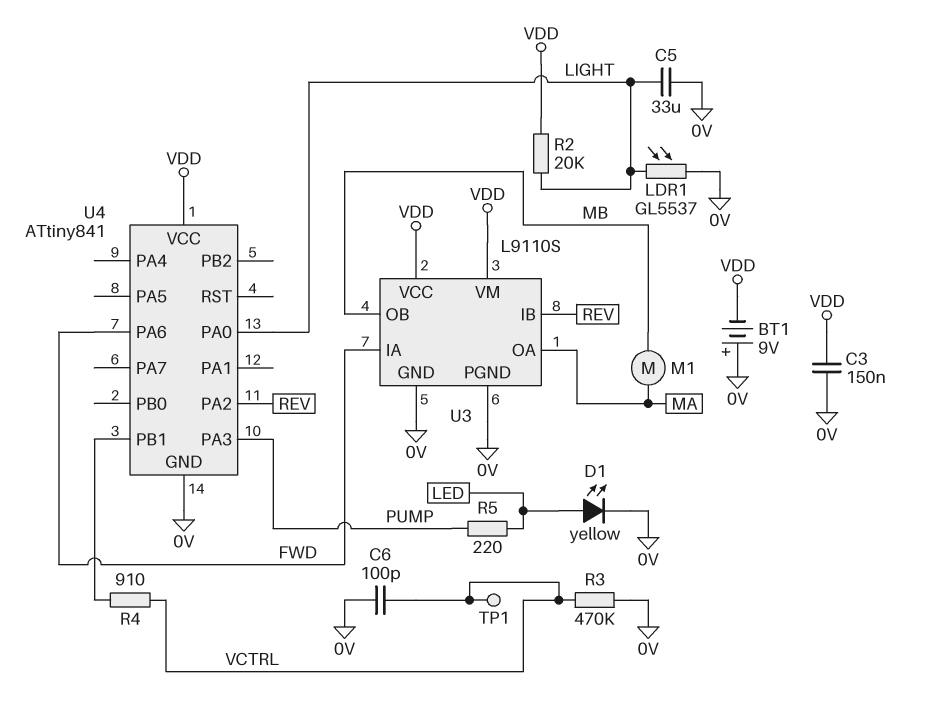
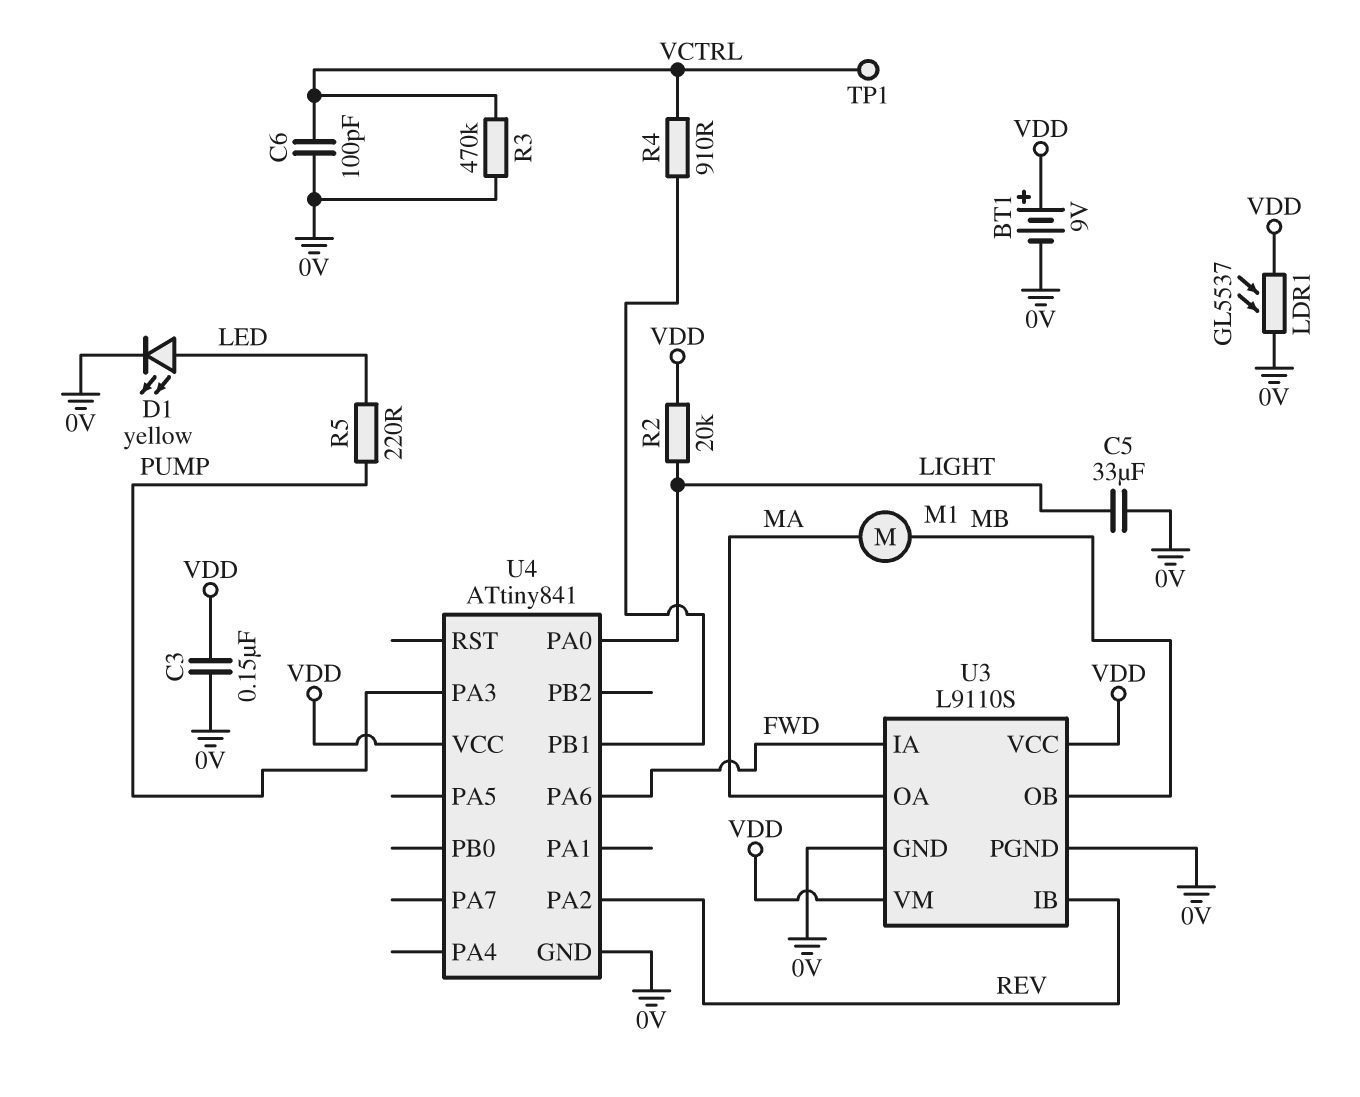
BT1: 9V (plus 0V, minus VDD) -> 9V (plus VDD, minus 0V)
LDR1: GL5537 (0V, LIGHT) -> GL5537 (0V, VDD)

